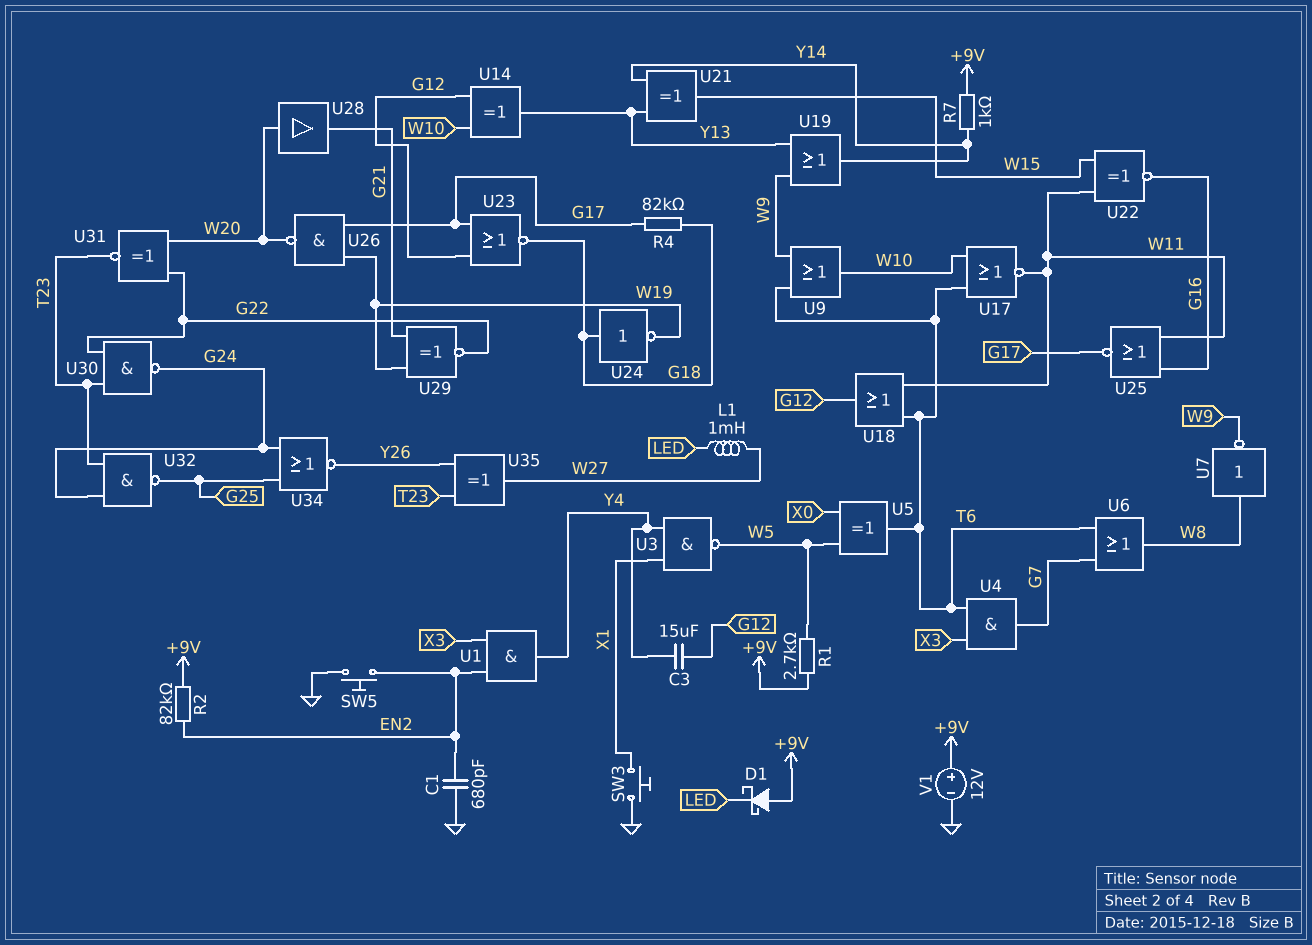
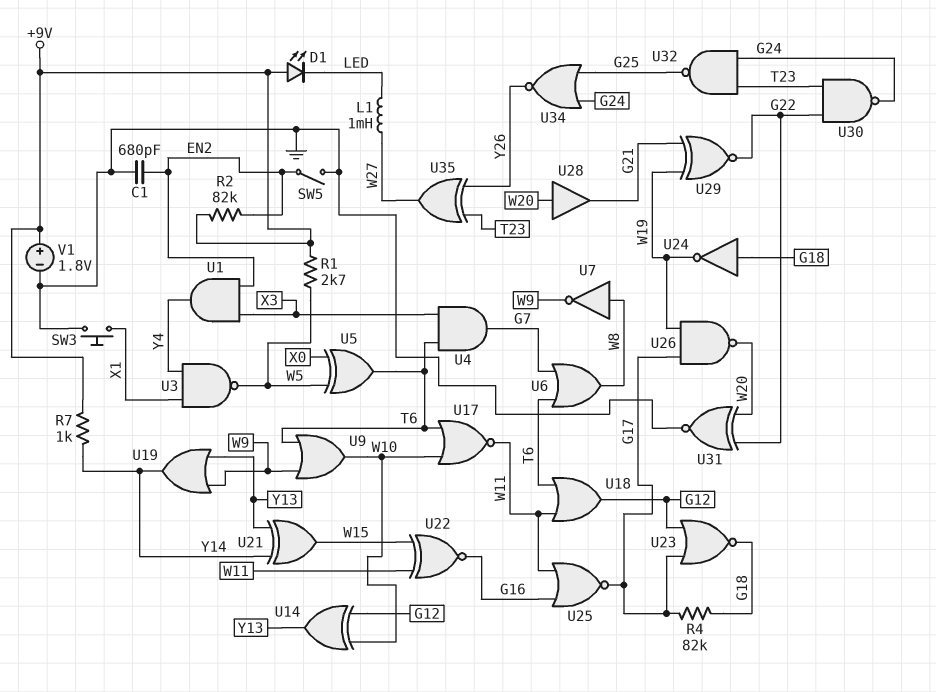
C3: 15uF (G12, Y4) -> none
D1: schottky (A +9V, K LED) -> LED (A +9V, K LED)
SW5: button (EN2, GND) -> switch (EN2, GND)
U31: XNOR (in G22, in W20, out T23) -> XNOR (in G22, in W20, out GND)
V1: 12V (plus +9V, minus GND) -> 1.8V (plus +9V, minus GND)

